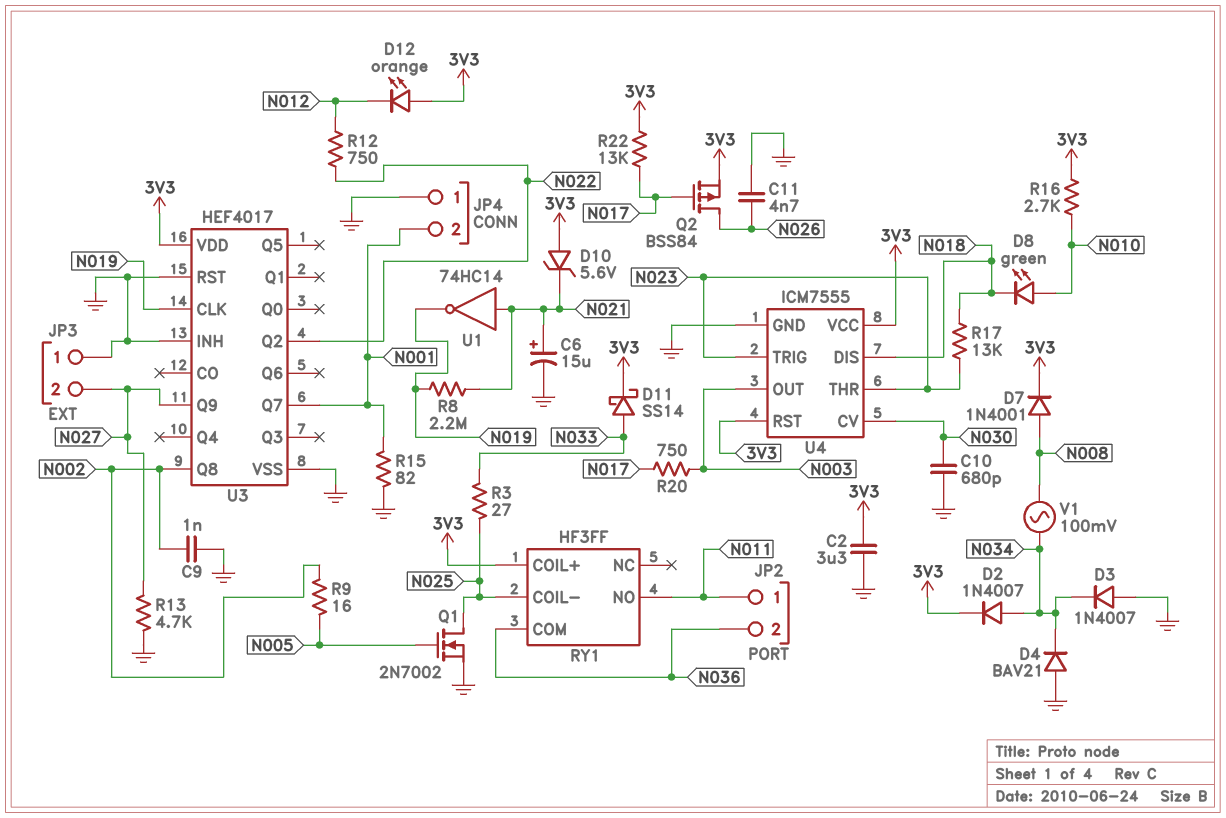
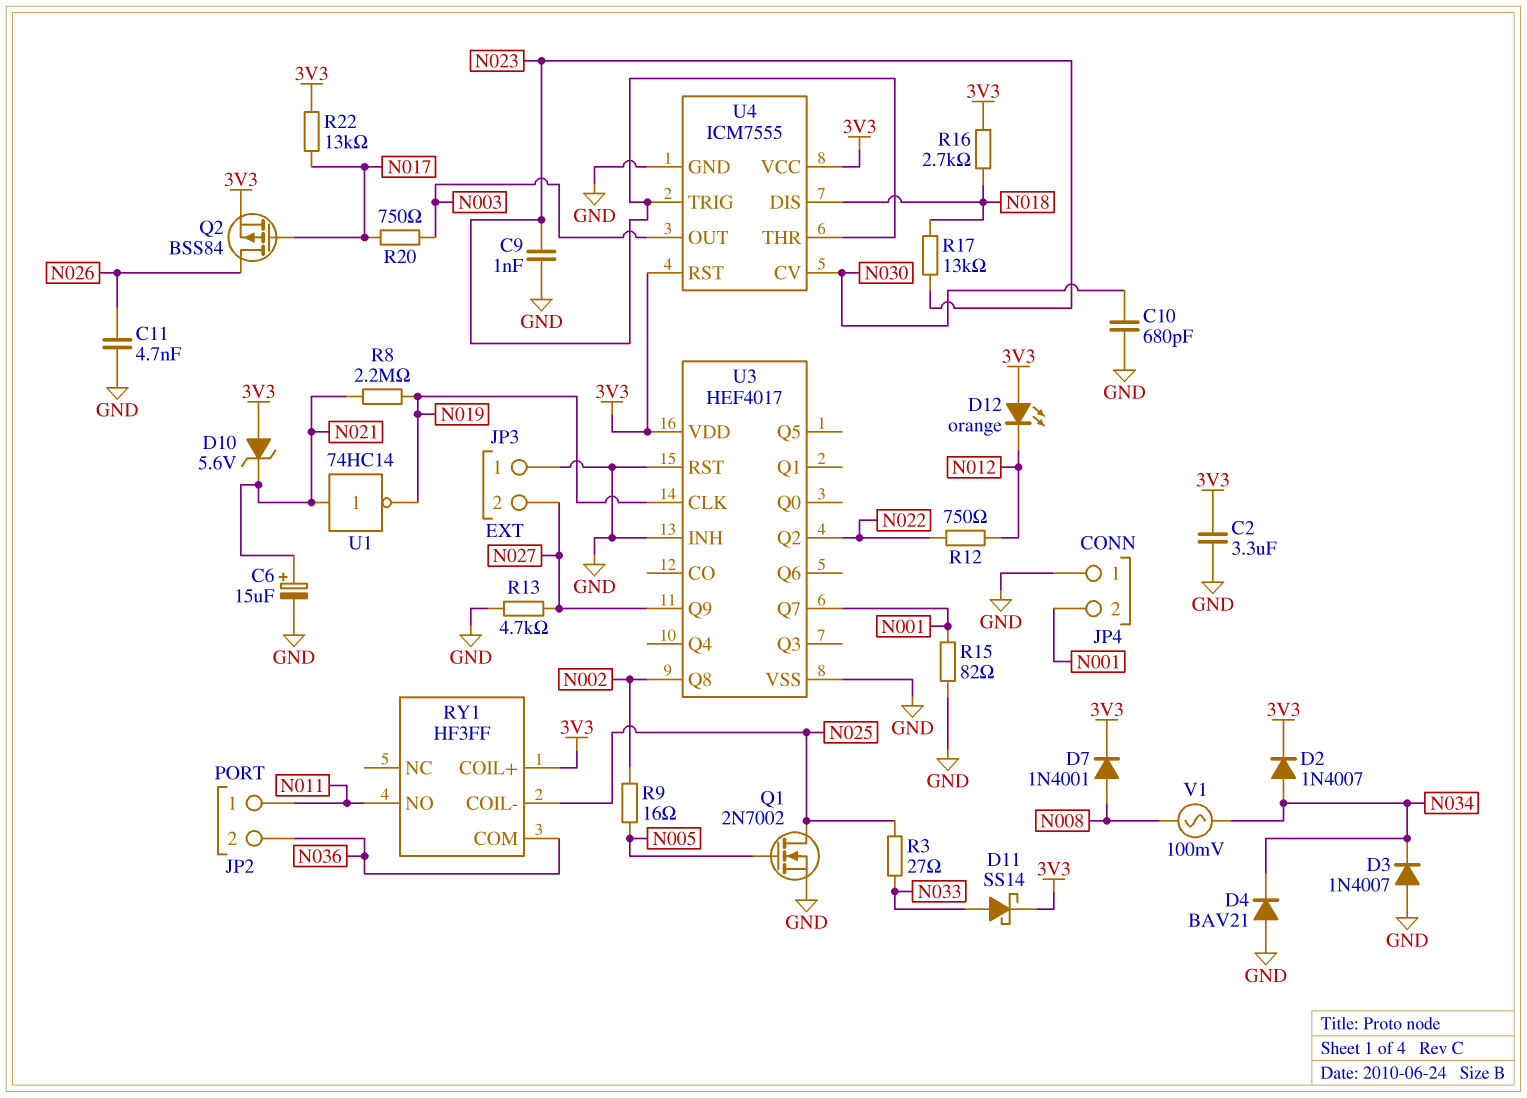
C9: 1nF (GND, N002) -> 1nF (GND, N023)
D8: LED green (A N010, K N018) -> none
R16: 2.7k (3V3, N010) -> 2.7k (3V3, N018)

